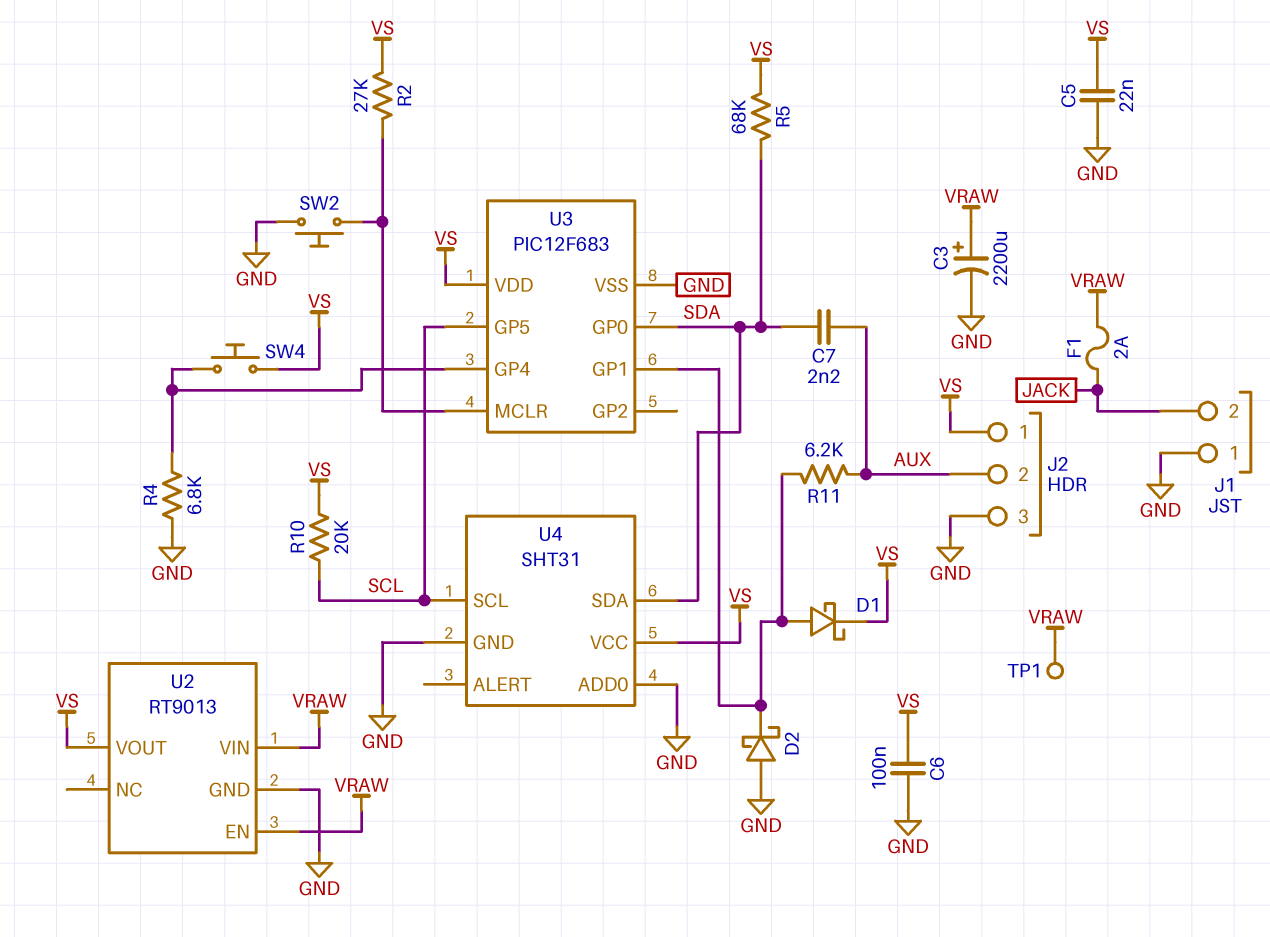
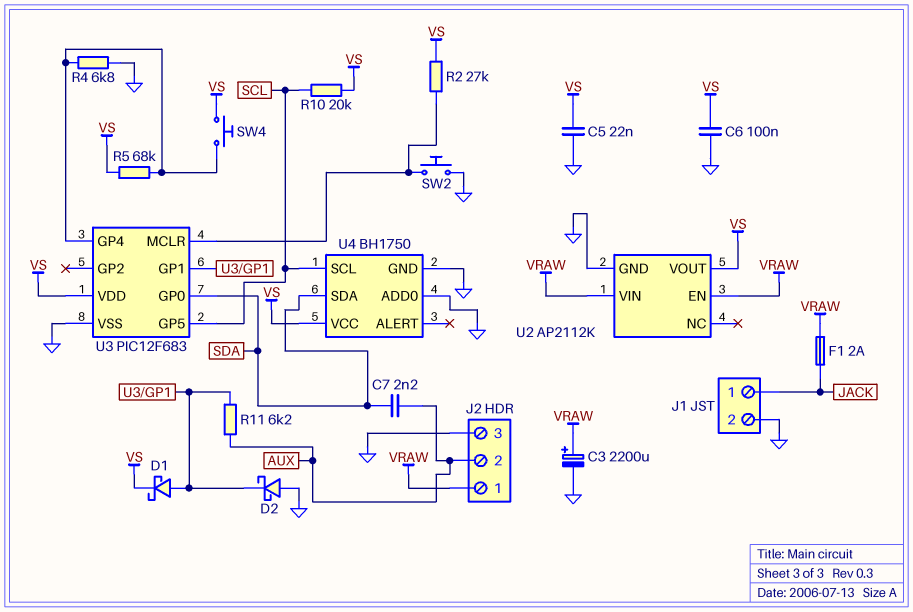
J1 pin 1: GND -> JACK
J1 pin 2: JACK -> GND
J2 pin 1: VS -> VRAW
R5: 68k (SDA, VS) -> 68k (U3/GP4, VS)
TP1: test point (VRAW) -> none
U2: RT9013 -> AP2112K
U4: SHT31 -> BH1750

